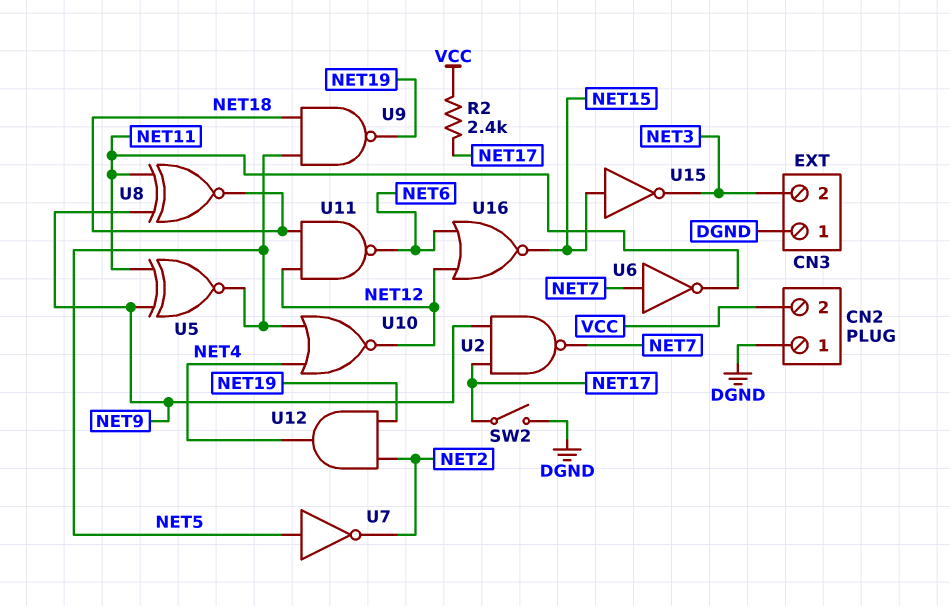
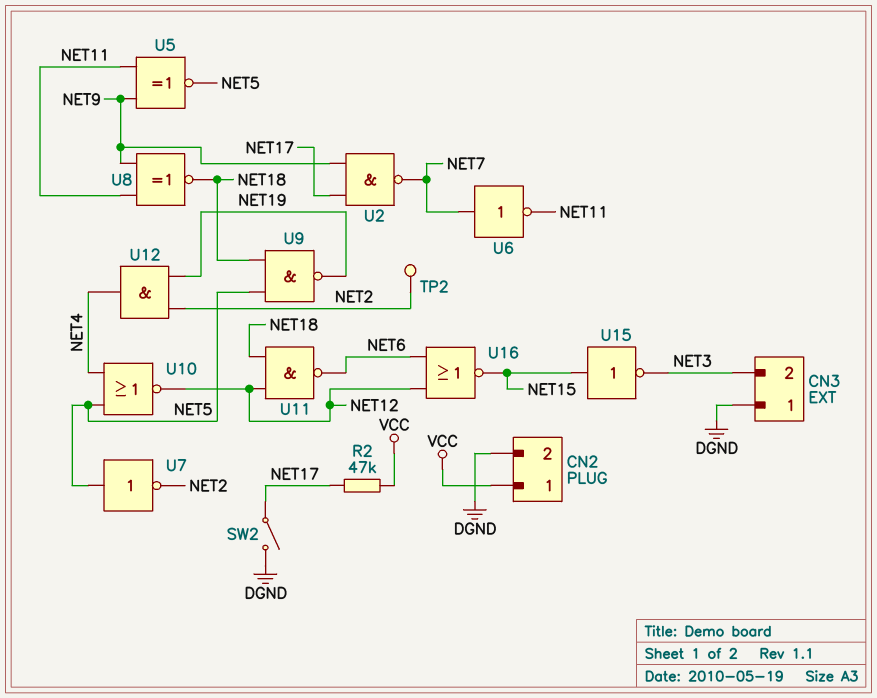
CN2 pin 1: DGND -> VCC
CN2 pin 2: VCC -> DGND
R2: 2.4k (NET17, VCC) -> 47k (NET17, VCC)
TP2: none -> test point (NET2)

